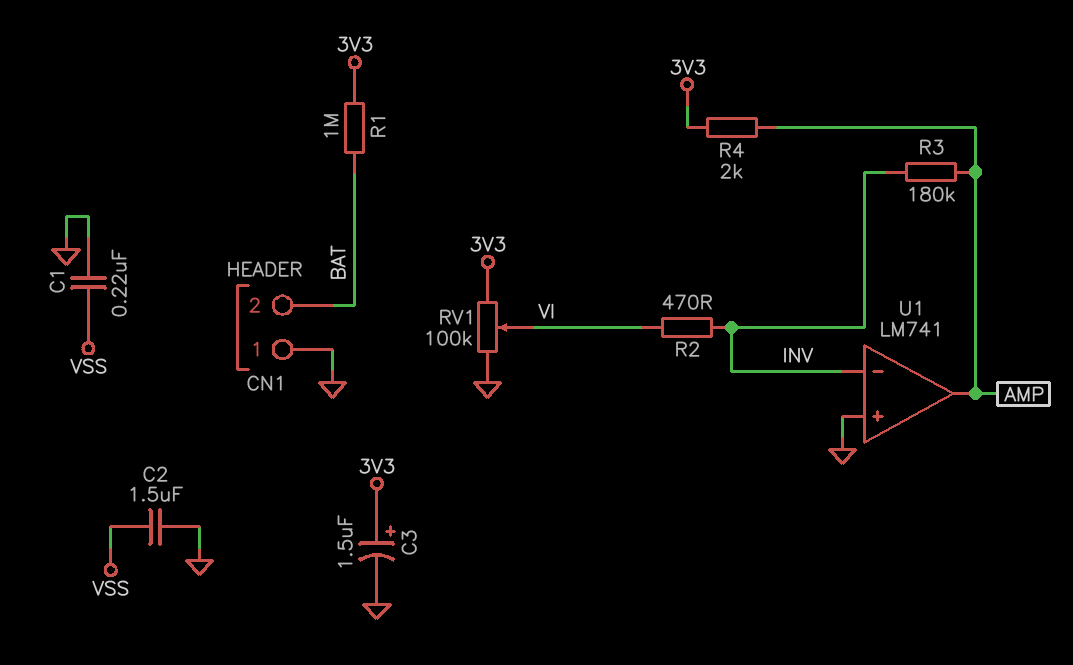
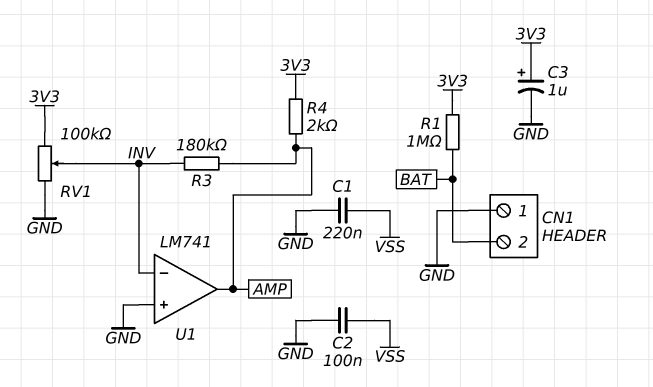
C2: 1.5uF (GND, VSS) -> 100nF (GND, VSS)
C3: 1.5uF (plus 3V3, minus GND) -> 1uF (plus 3V3, minus GND)
R2: 470 (INV, VI) -> none
RV1: 100k (3V3, GND, wiper VI) -> 100k (3V3, GND, wiper INV)

